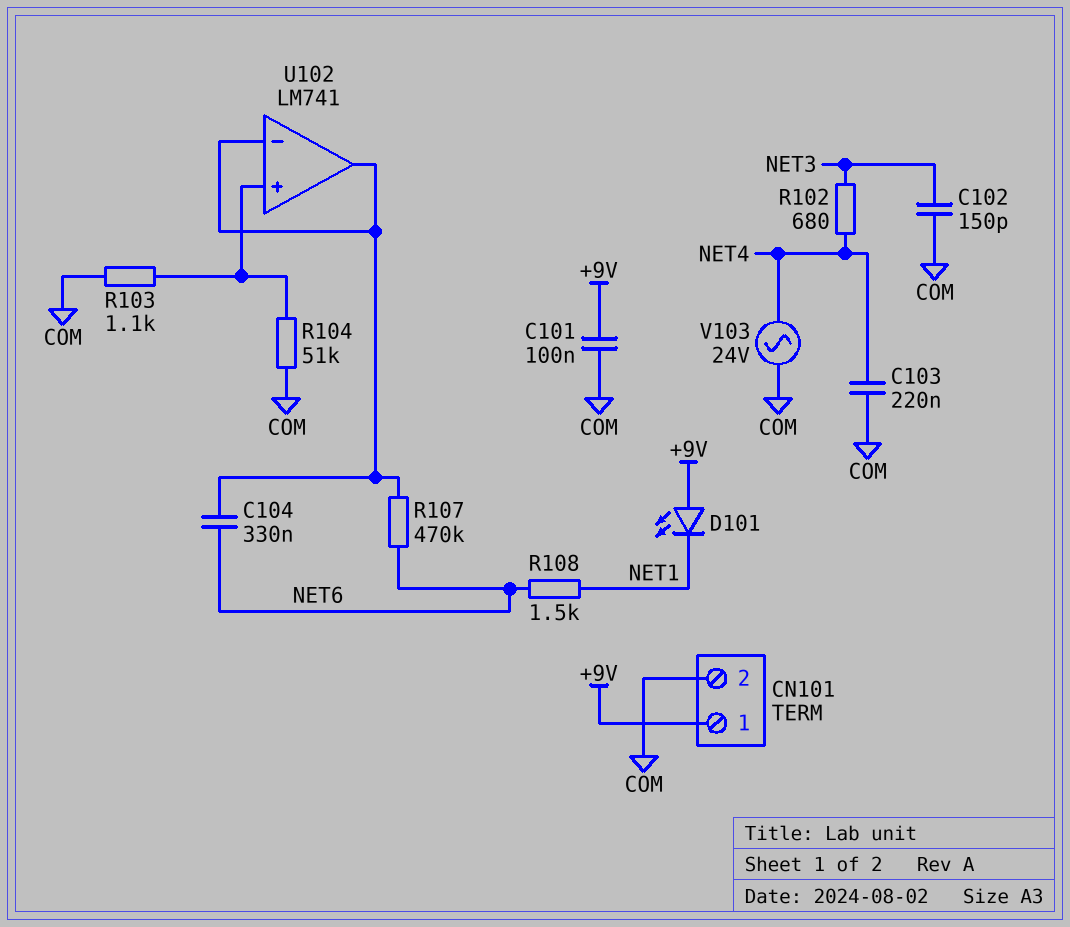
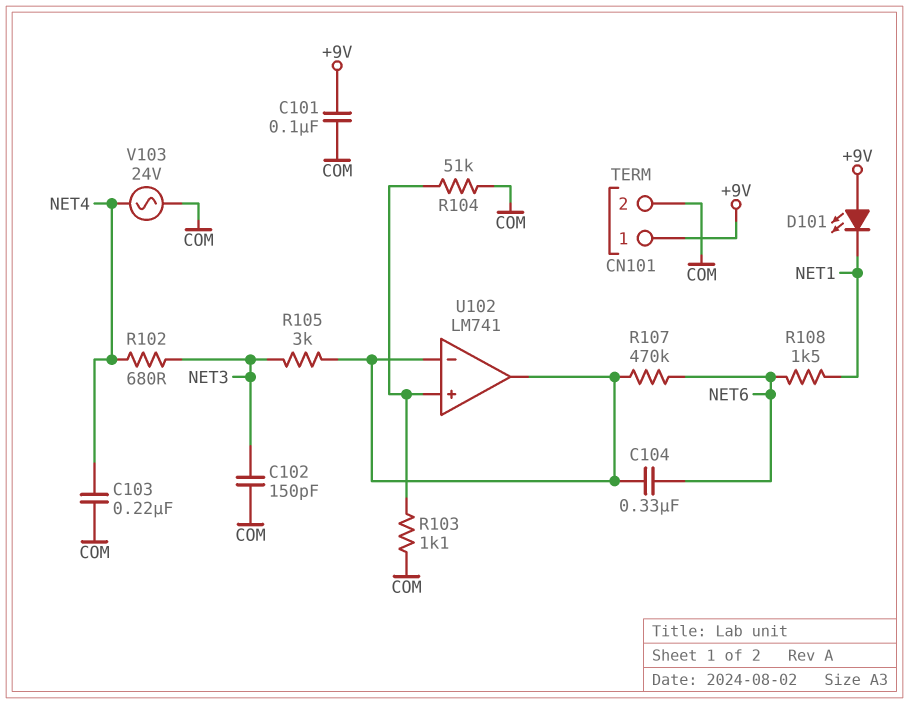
R105: none -> 3k (NET3, U102/in-)

